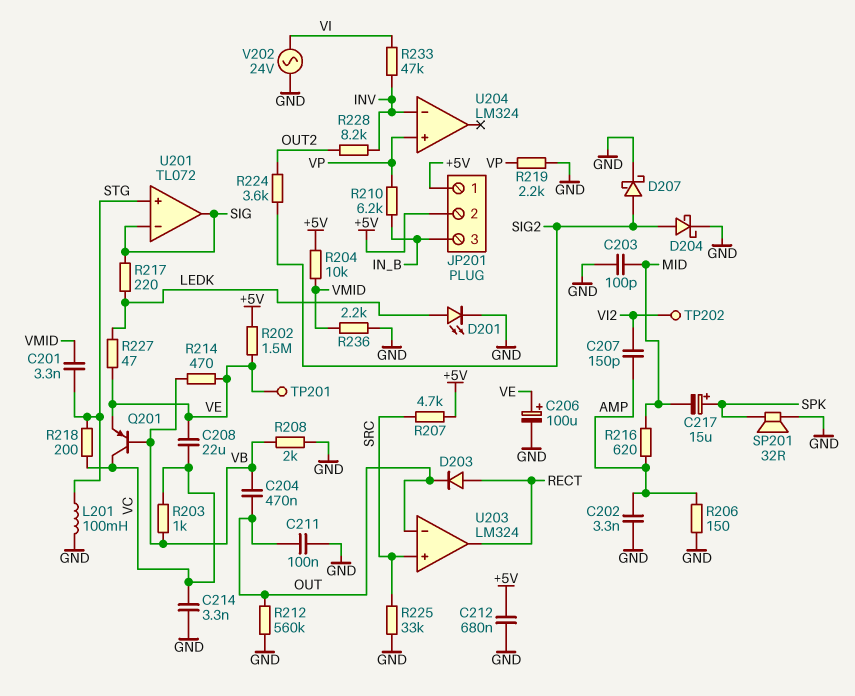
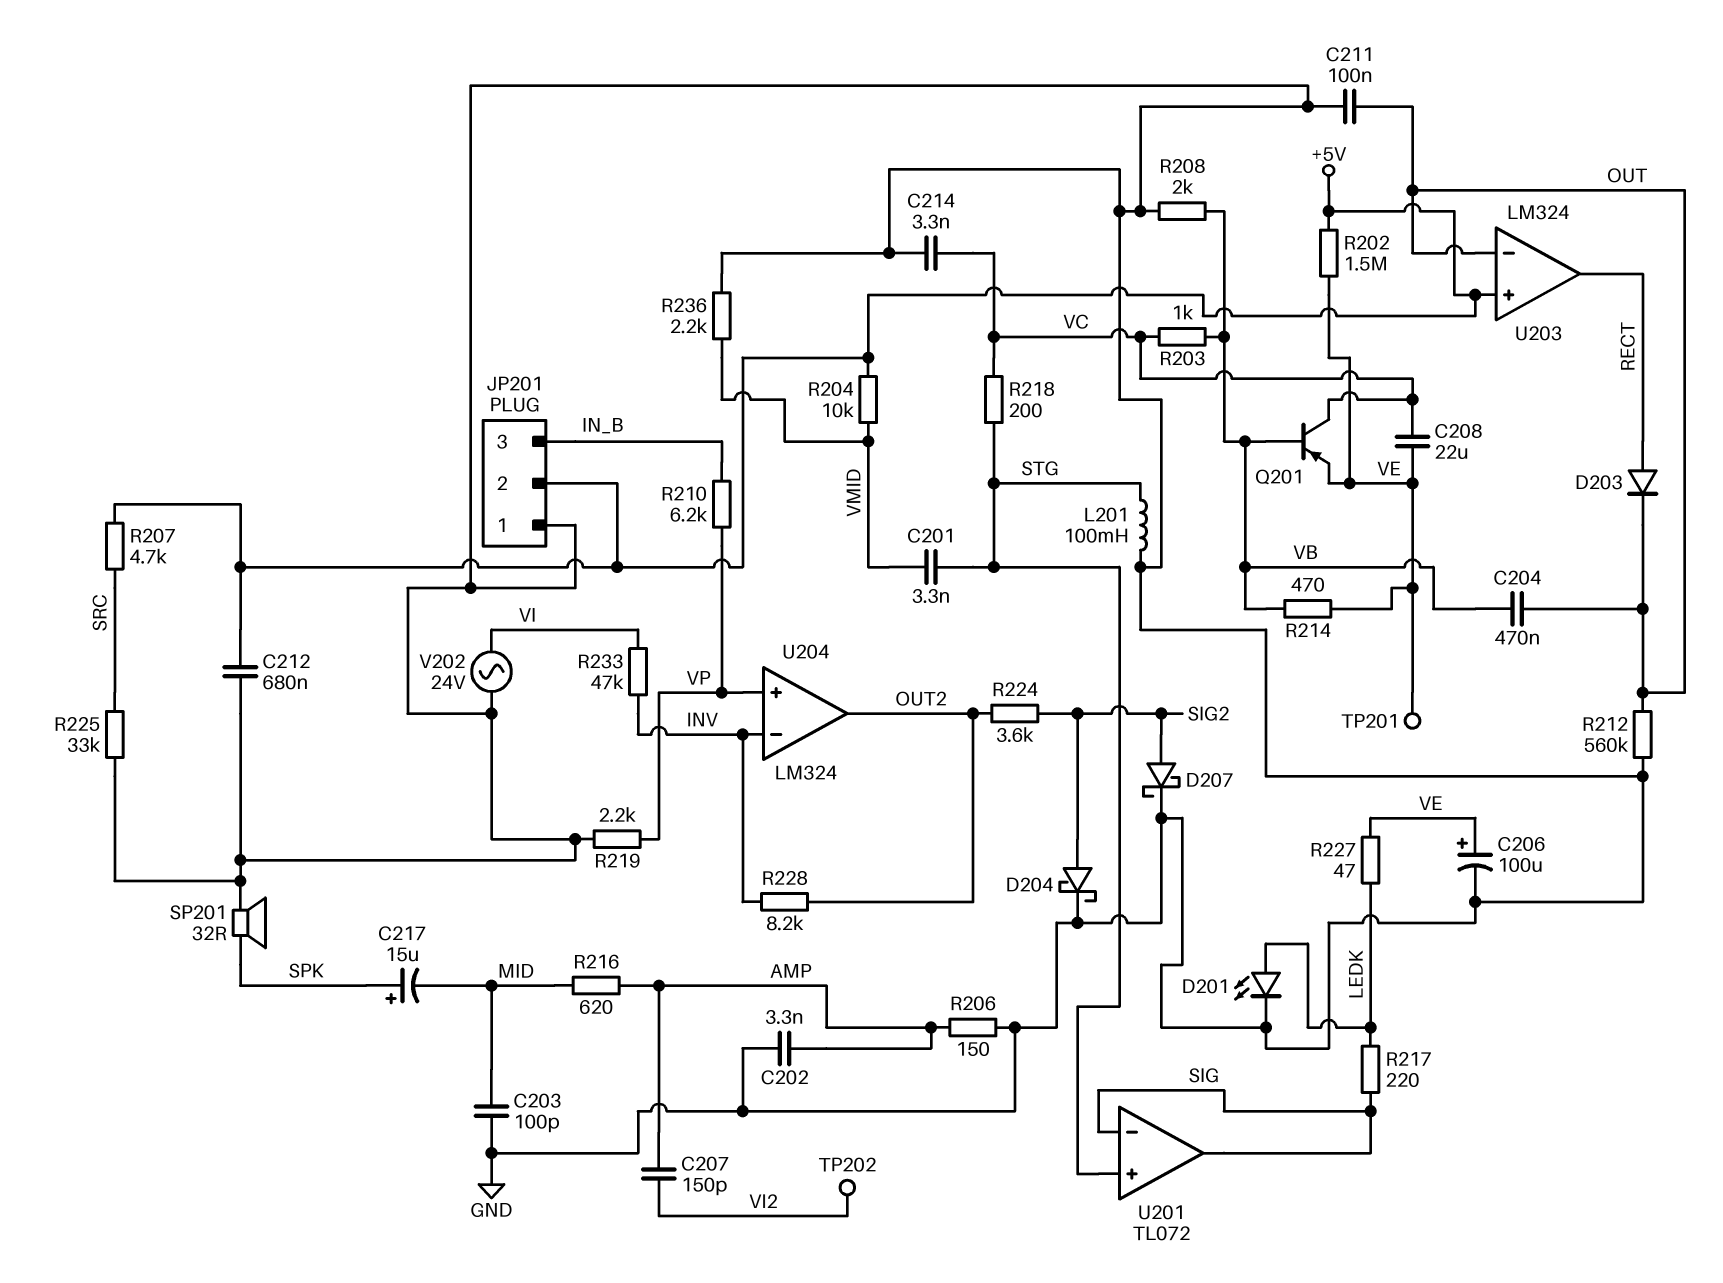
JP201 pin 1: +5V -> GND
U203 pin in+: SRC -> +5V
U204 pin out: none -> OUT2

